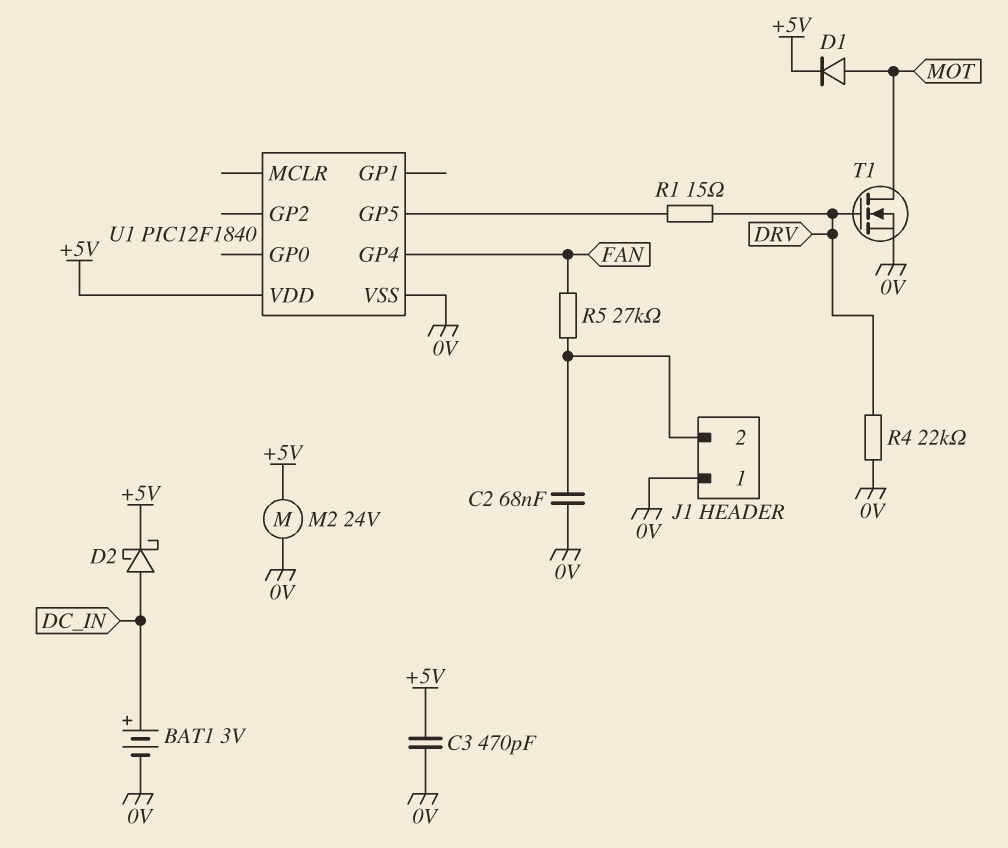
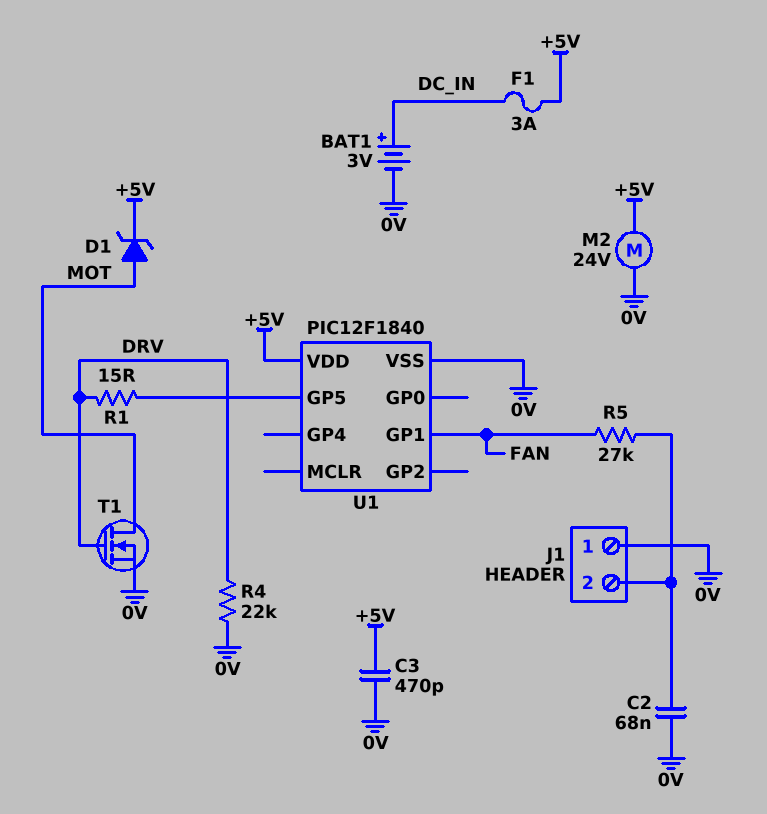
D1: diode (A MOT, K +5V) -> zener (A MOT, K +5V)
D2: schottky (A DC_IN, K +5V) -> none
F1: none -> 3A (+5V, DC_IN)
U1 pin GP1: none -> FAN
U1 pin GP4: FAN -> none

